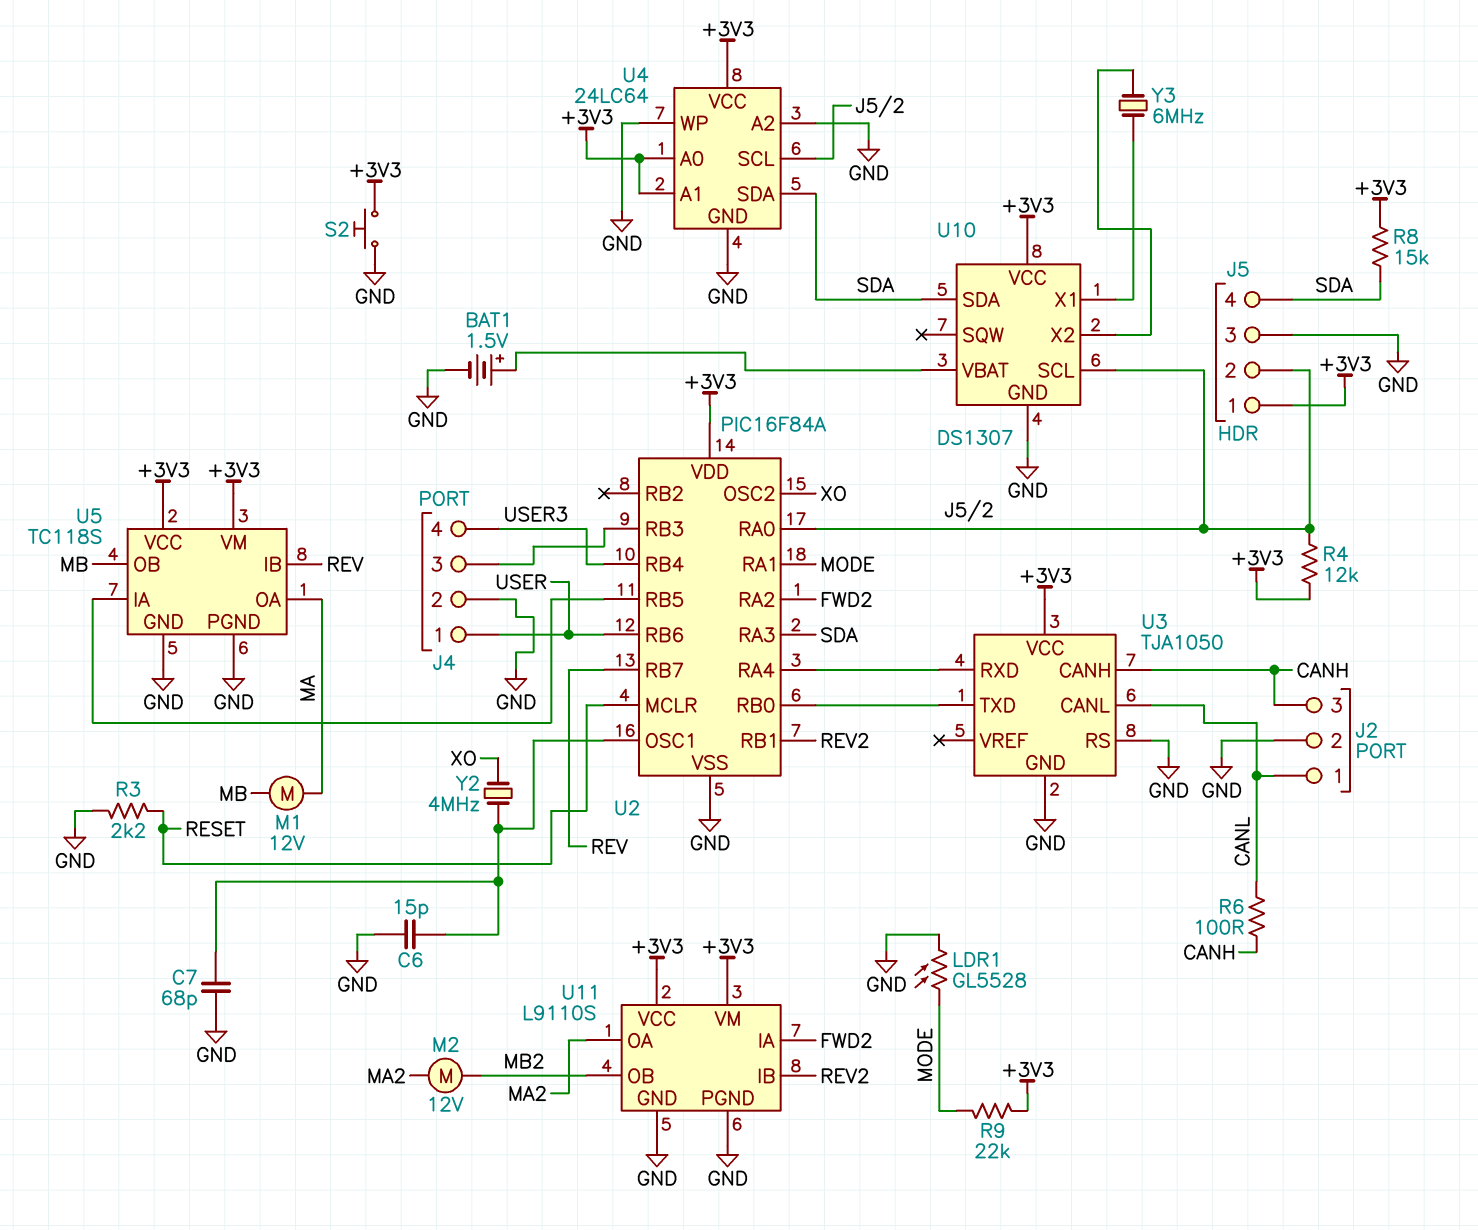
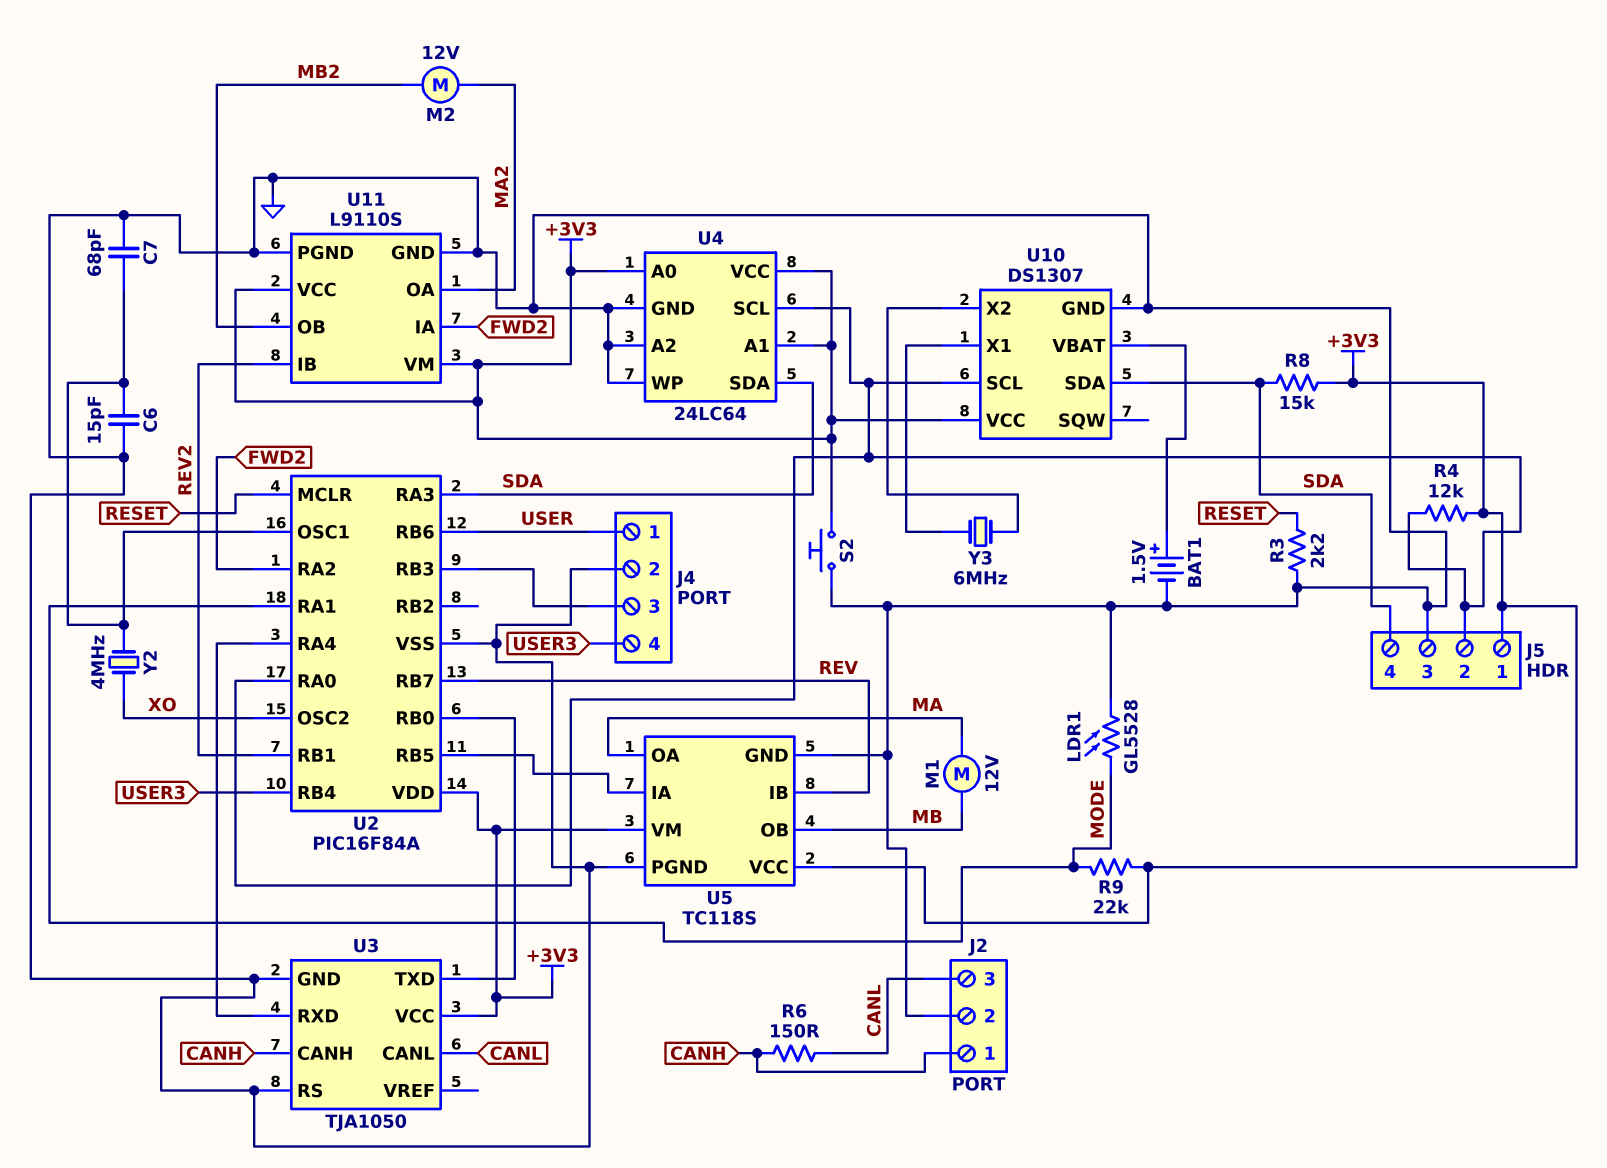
J2 pin 1: CANL -> CANH
J2 pin 3: CANH -> CANL
R6: 100 (CANH, CANL) -> 150 (CANH, CANL)

